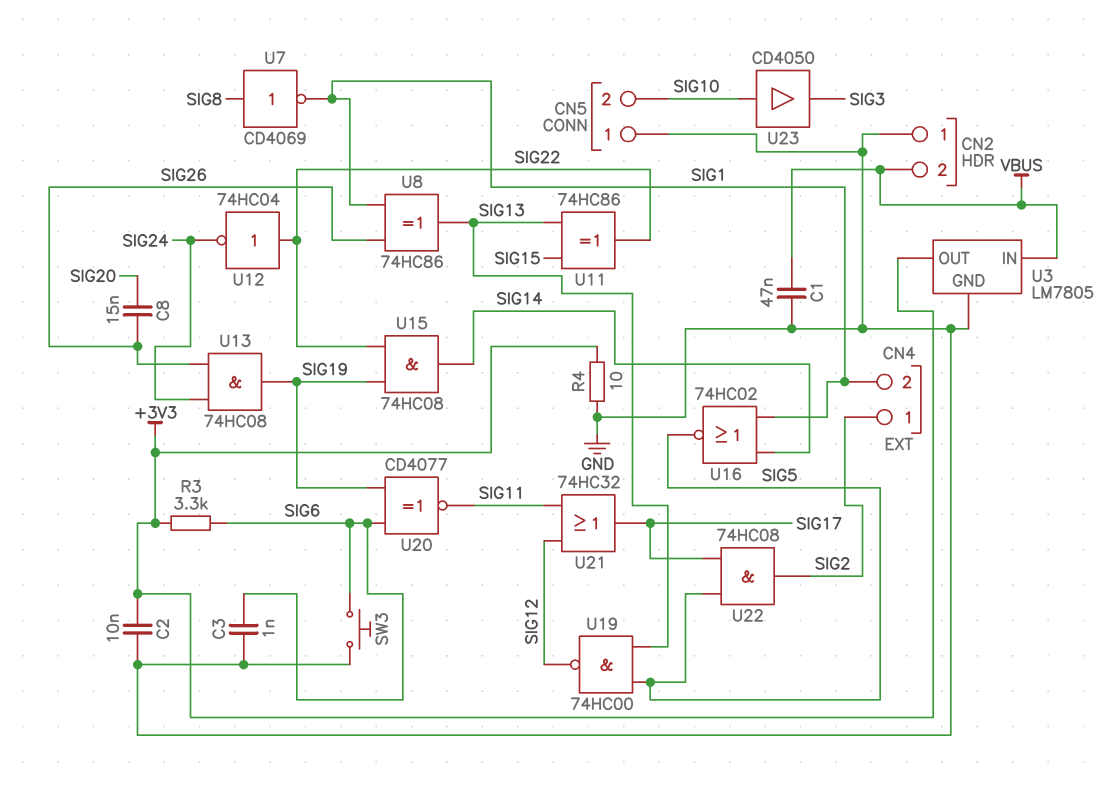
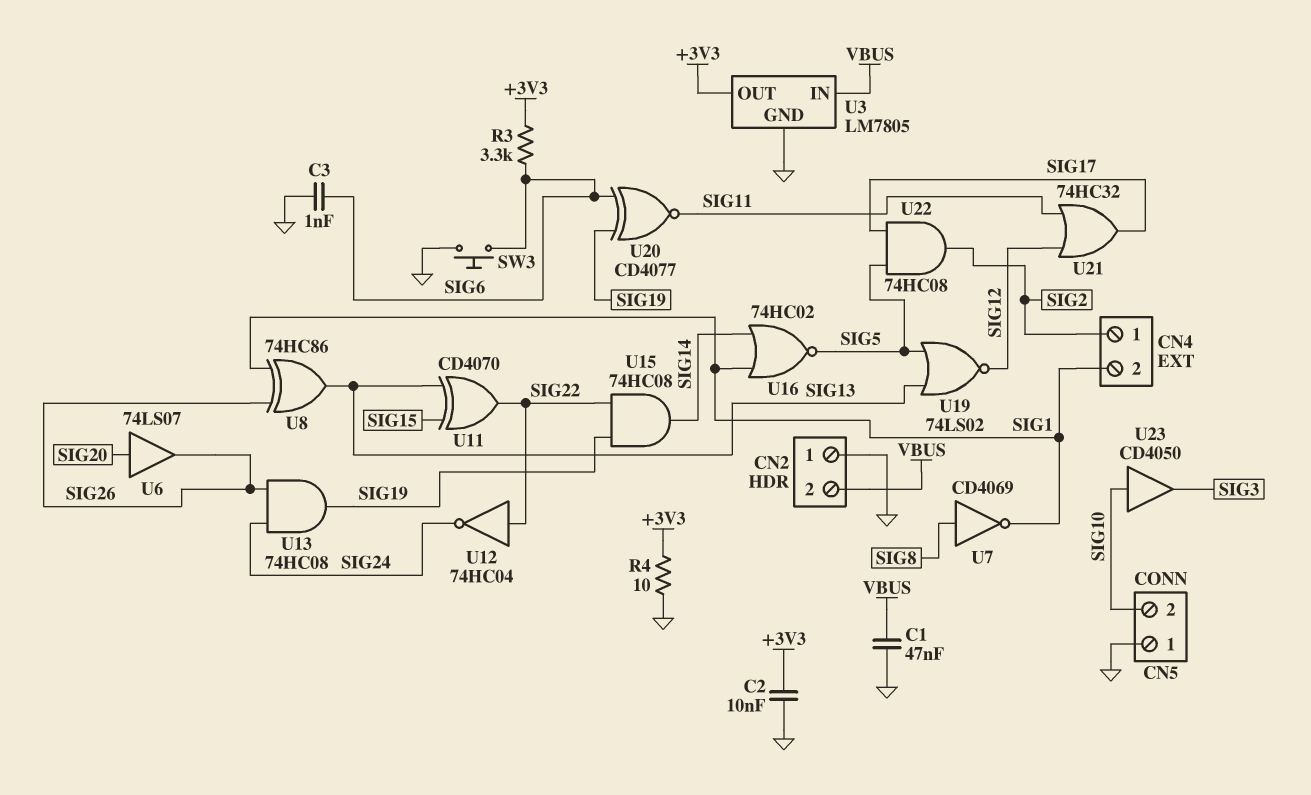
C8: 15nF (SIG20, SIG26) -> none
U6: none -> buffer 74LS07 (in SIG20, out SIG26)
U11: XOR 74HC86 (in SIG13, in SIG15, out SIG22) -> XOR CD4070 (in SIG13, in SIG15, out SIG22)
U19: NAND 74HC00 (in SIG5, in SIG13, out SIG12) -> NOR 74LS02 (in SIG5, in SIG13, out SIG12)

